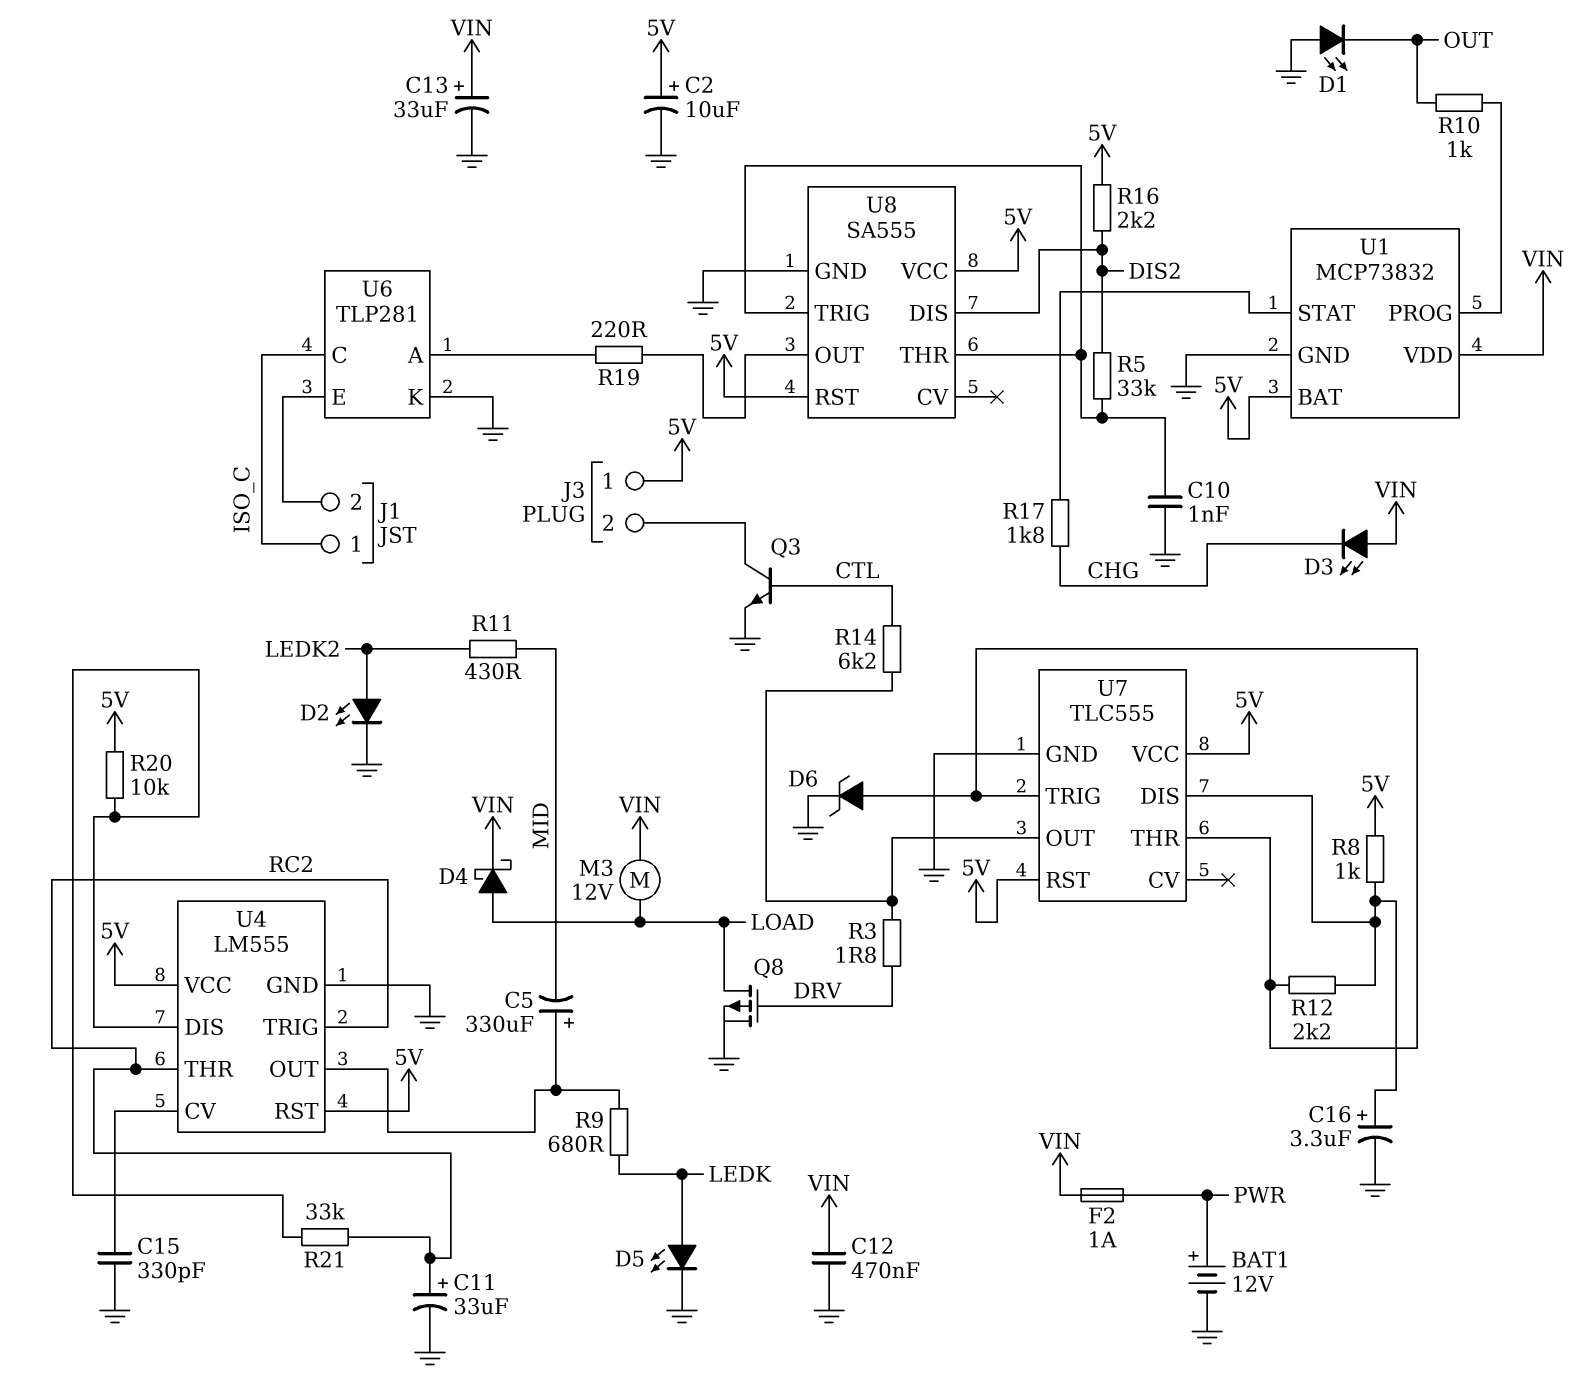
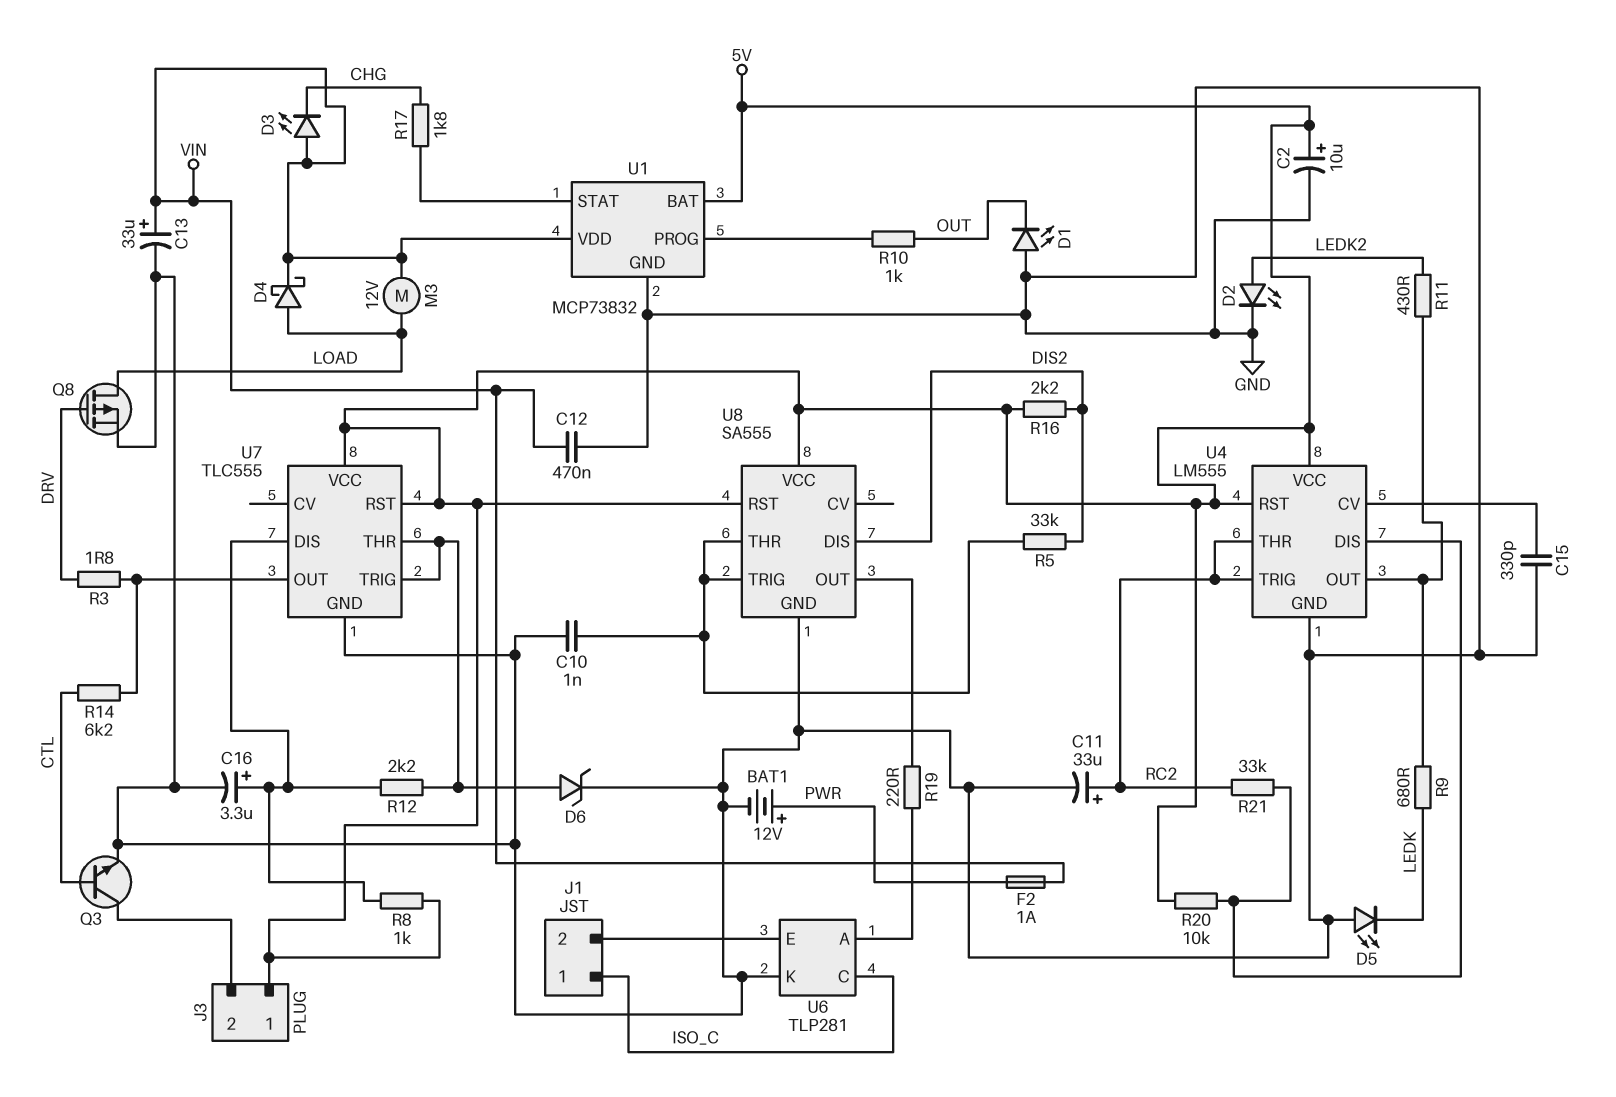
C5: 330uF (plus U4/OUT, minus MID) -> none
D5: LED (A LEDK, K GND) -> LED (A GND, K LEDK)
R11: 430 (LEDK2, MID) -> 430 (LEDK2, U4/OUT)

